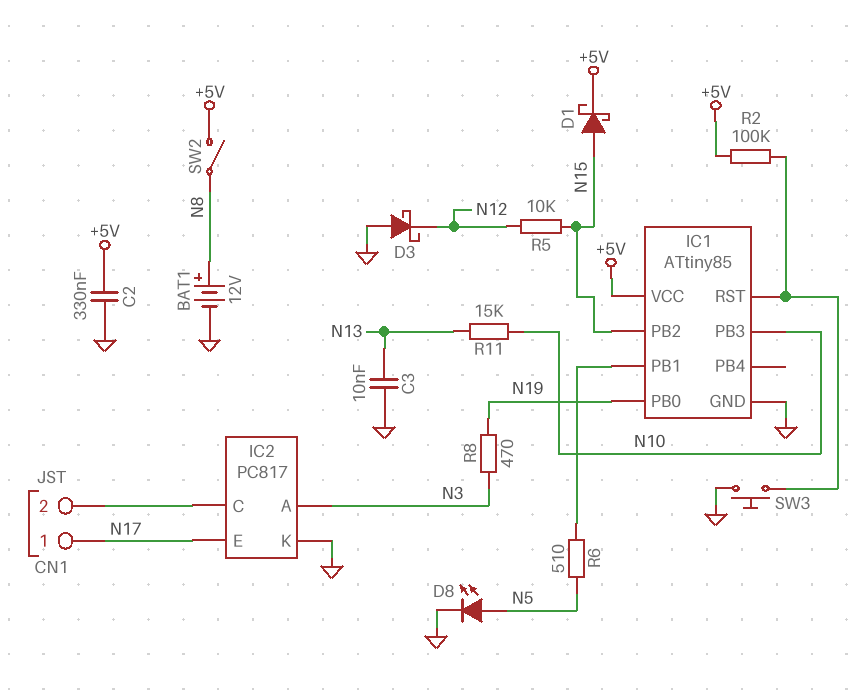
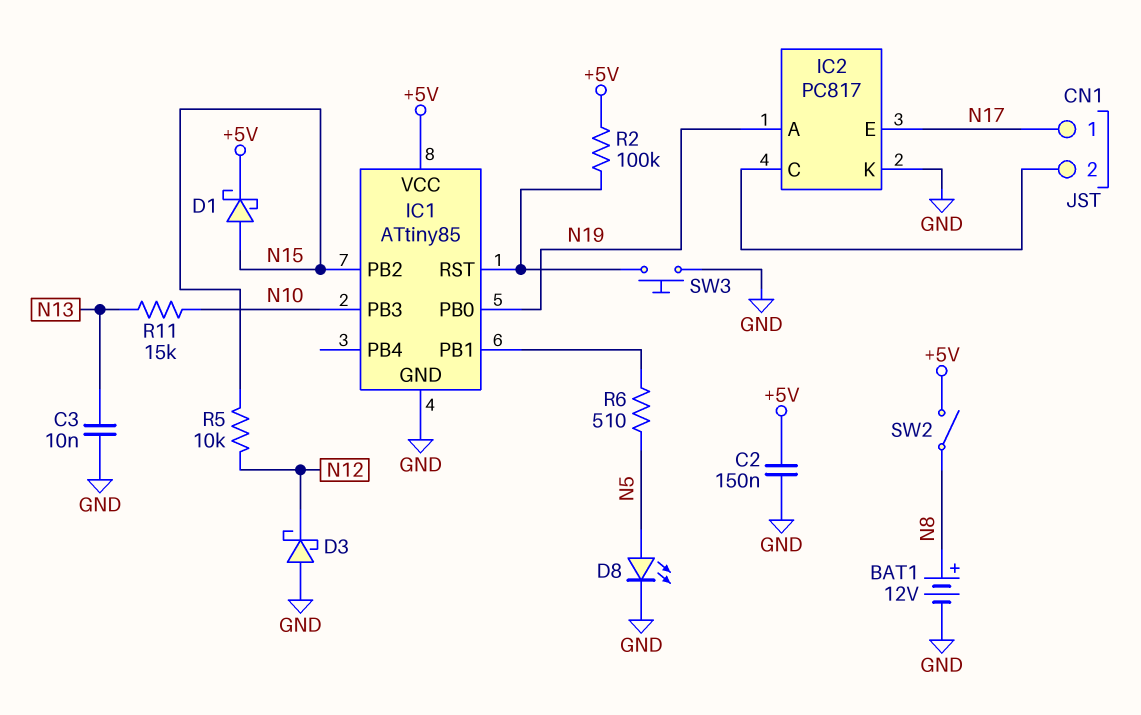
C2: 330nF (+5V, GND) -> 150nF (+5V, GND)
IC2 pin A: N3 -> N19
R8: 470 (N3, N19) -> none

